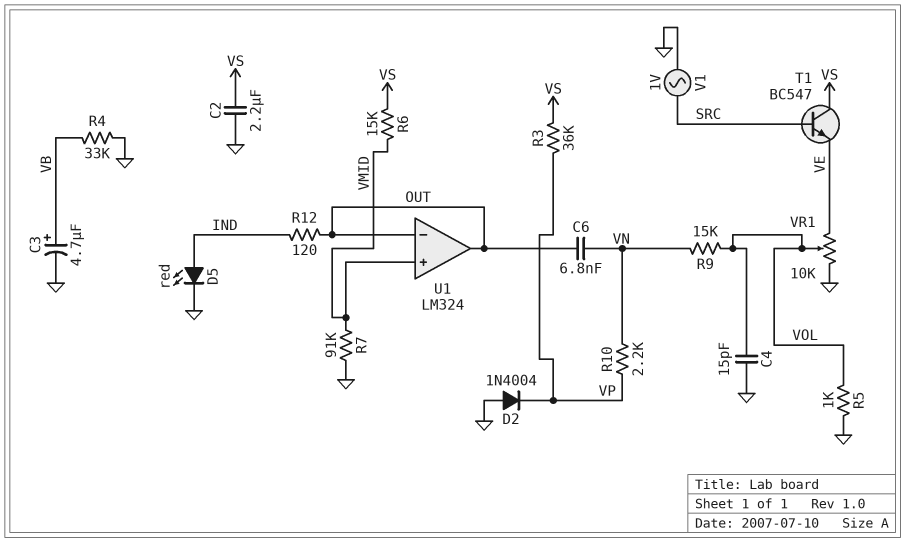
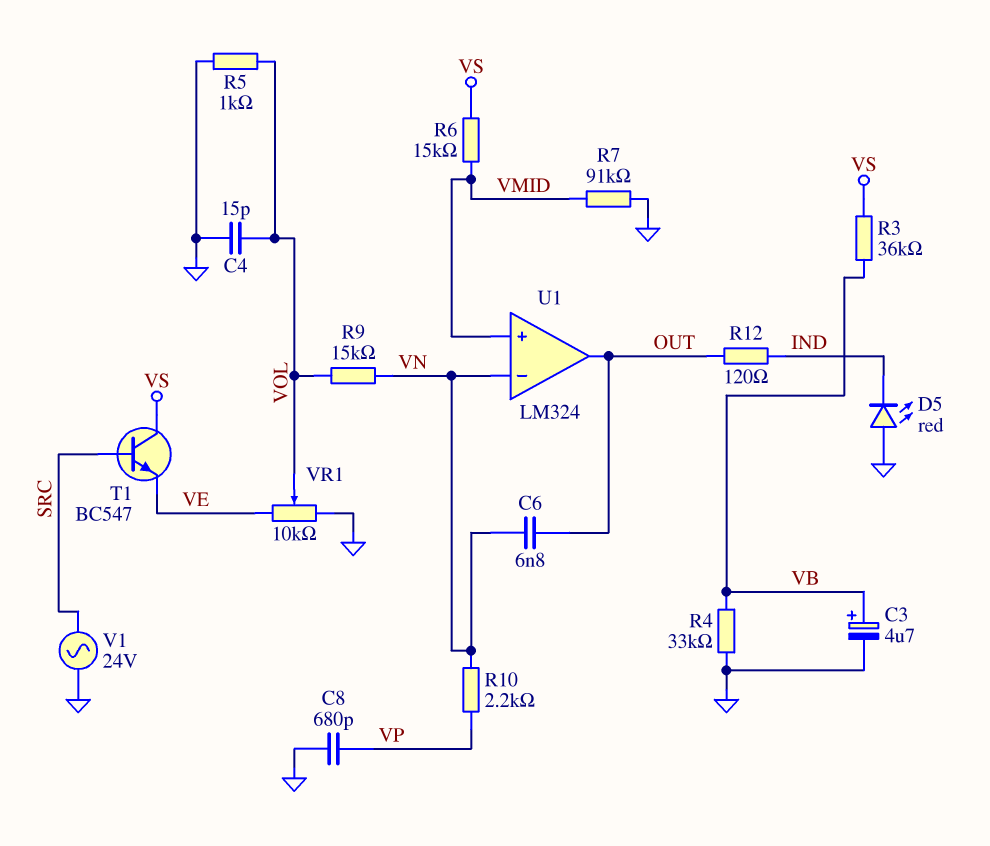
C2: 2.2uF (GND, VS) -> none
C8: none -> 680pF (GND, VP)
D2: diode 1N4004 (A GND, K VP) -> none
D5: LED red (A IND, K GND) -> LED red (A GND, K IND)
R3: 36k (VP, VS) -> 36k (VB, VS)
U1 pin in-: OUT -> VN
V1: AC 1V (GND, SRC) -> AC 24V (GND, SRC)

